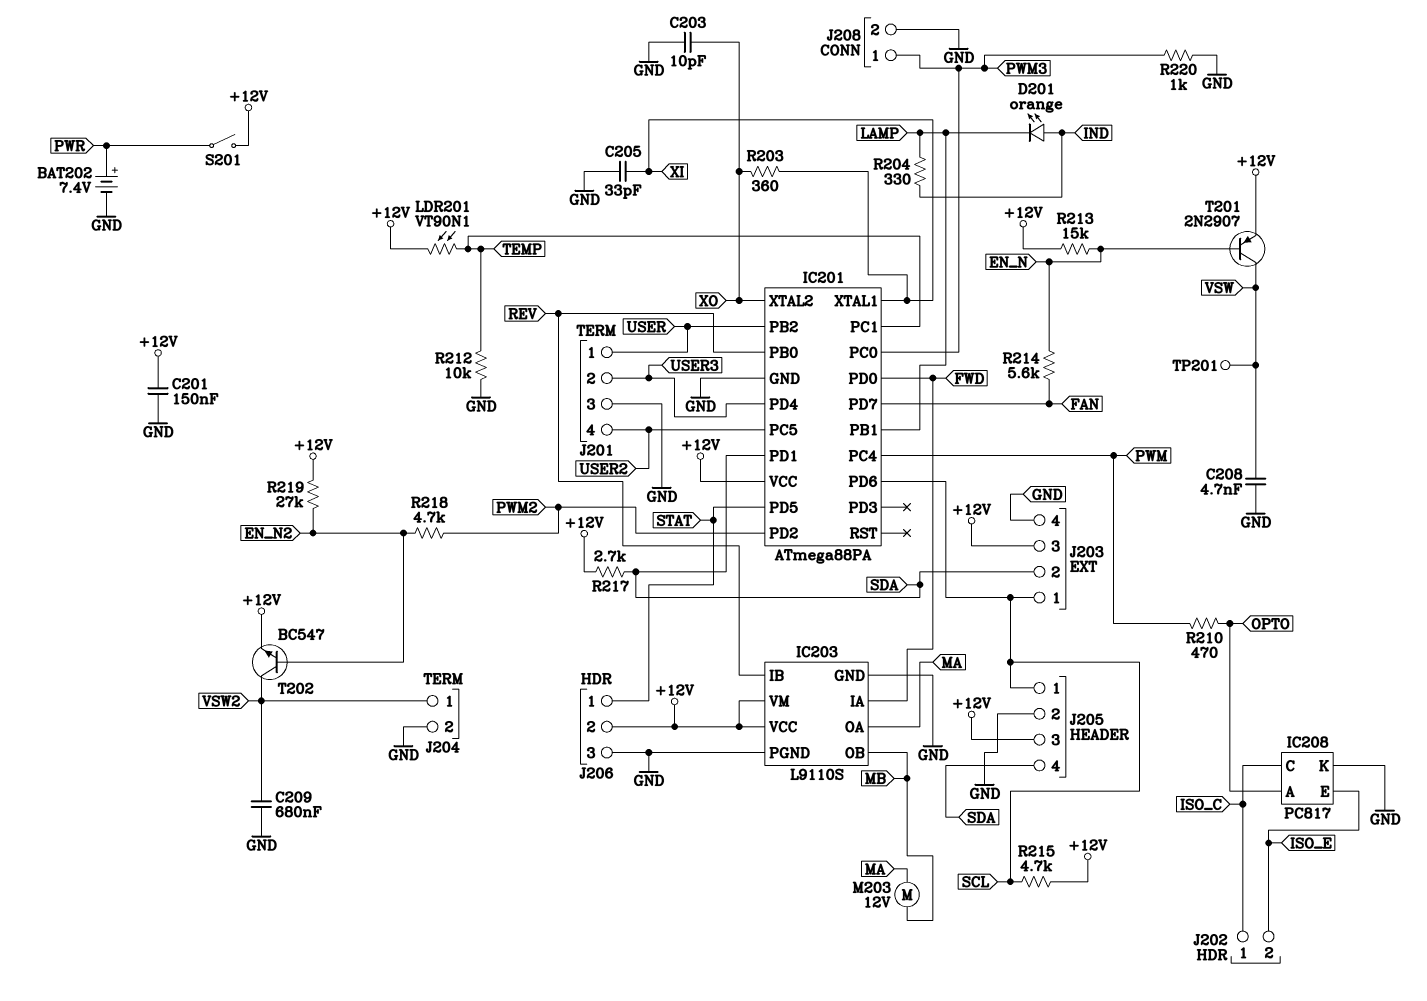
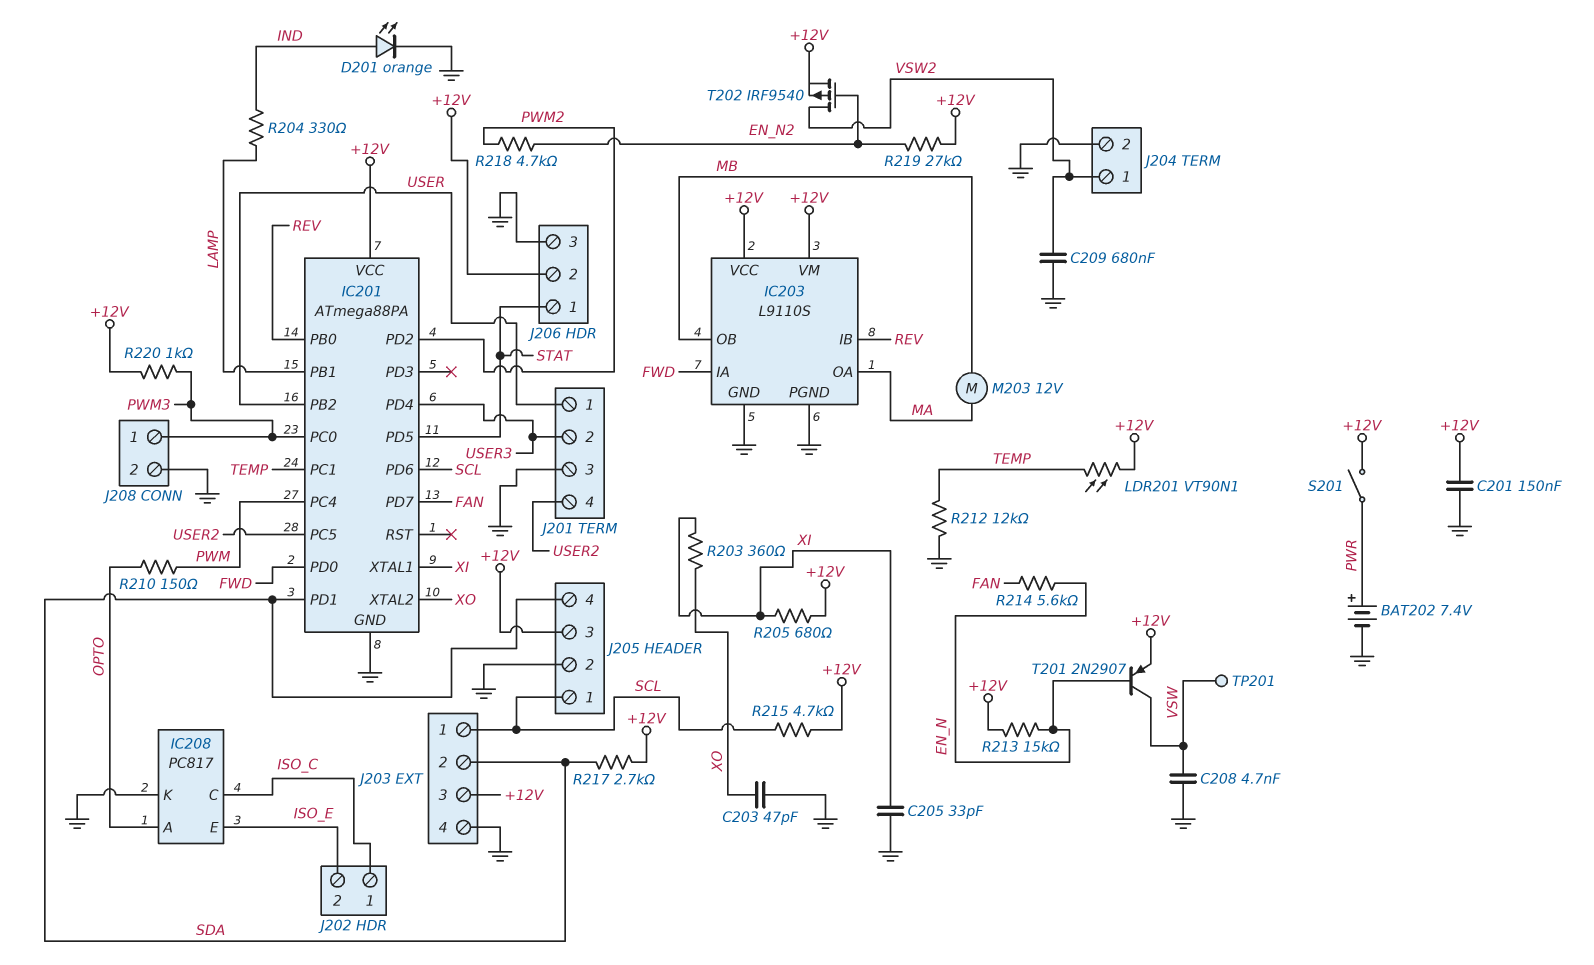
C203: 10pF (GND, XO) -> 47pF (GND, XO)
D201: LED orange (A IND, K LAMP) -> LED orange (A IND, K GND)
R205: none -> 680 (+12V, XI)
R210: 470 (OPTO, PWM) -> 150 (OPTO, PWM)
R212: 10k (GND, TEMP) -> 12k (GND, TEMP)
R220: 1k (GND, PWM3) -> 1k (+12V, PWM3)
T202: NPN BC547 (B EN_N2, C VSW2, E +12V) -> PMOS IRF9540 (G EN_N2, D VSW2, S +12V)

